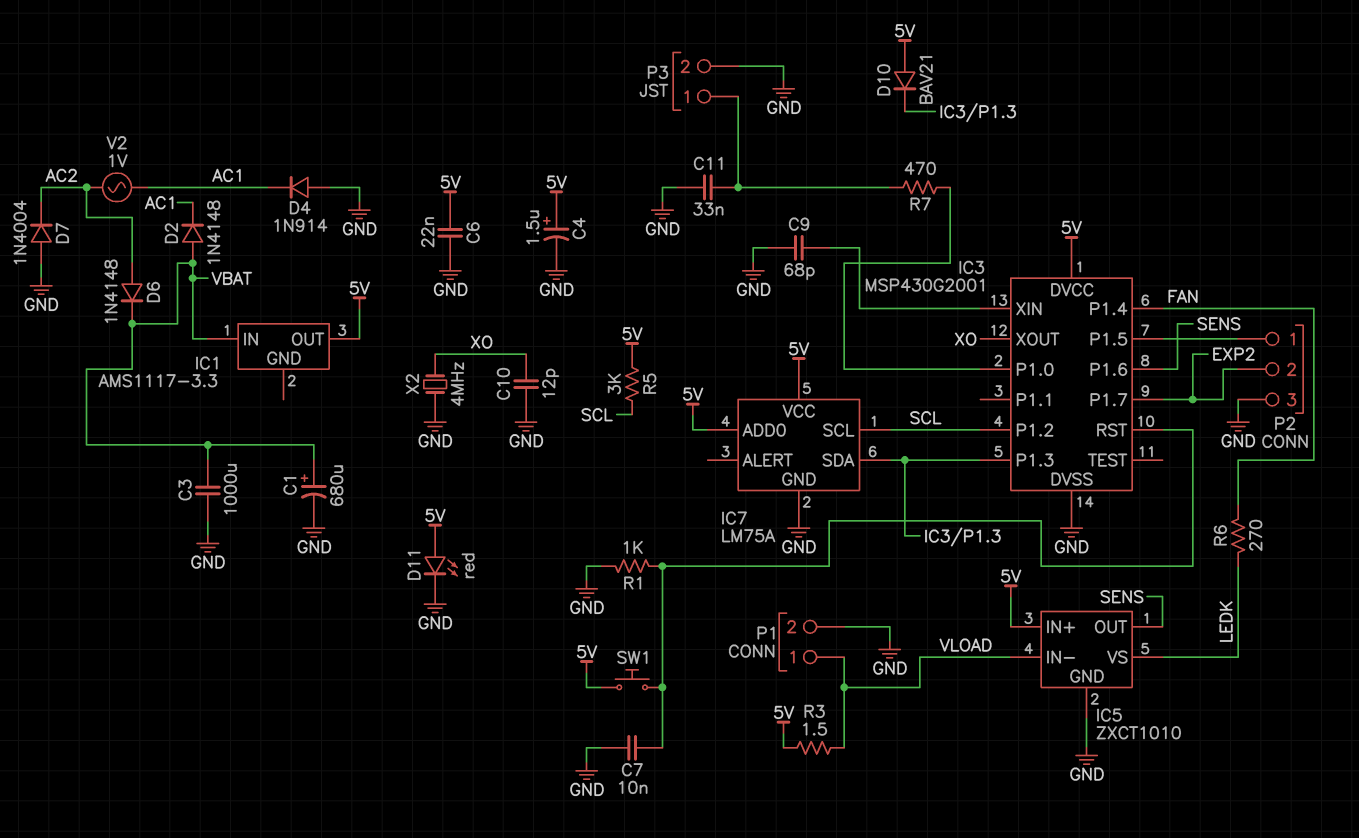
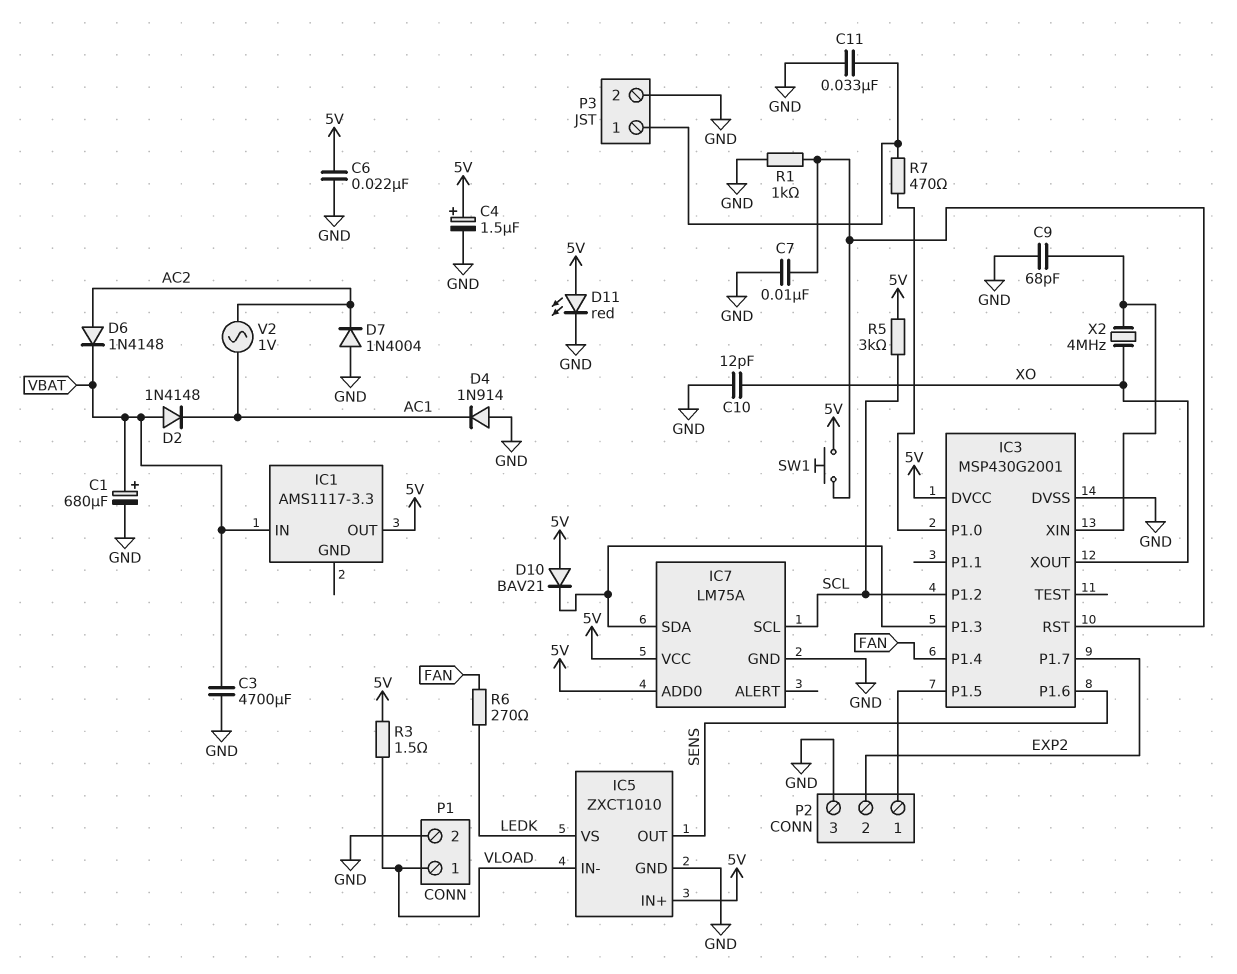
C3: 1000uF (GND, VBAT) -> 4700uF (GND, VBAT)
X2: 4MHz (GND, XO) -> 4MHz (IC3/XIN, XO)

